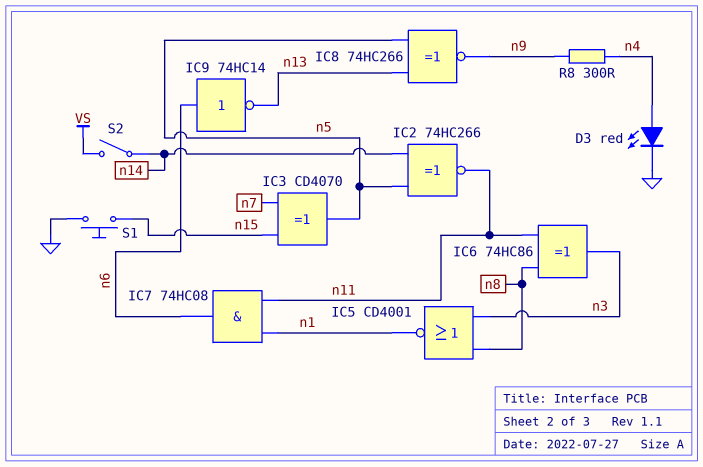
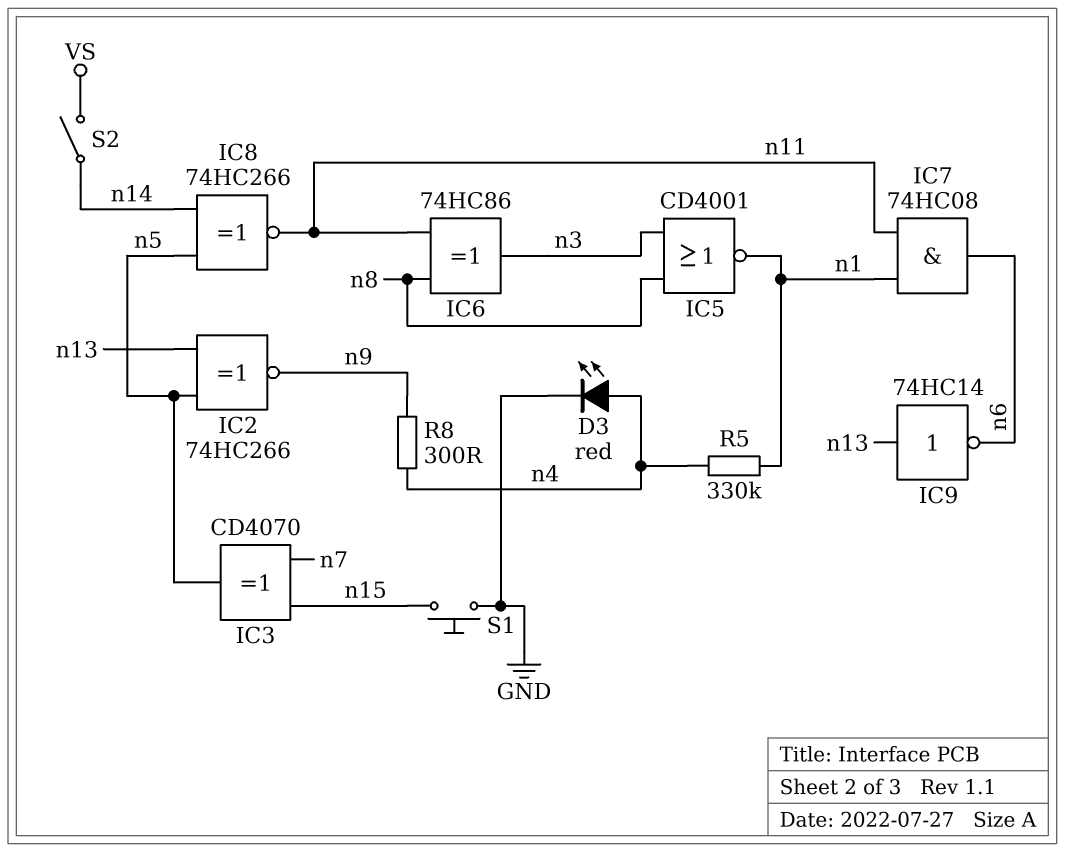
IC2: XNOR 74HC266 (in n5, in n14, out n11) -> XNOR 74HC266 (in n5, in n13, out n9)
IC8: XNOR 74HC266 (in n5, in n13, out n9) -> XNOR 74HC266 (in n5, in n14, out n11)
IC9: NOT 74HC14 (in n6, out n13) -> NOT 74HC14 (in n13, out n6)
R5: none -> 330k (n1, n4)

